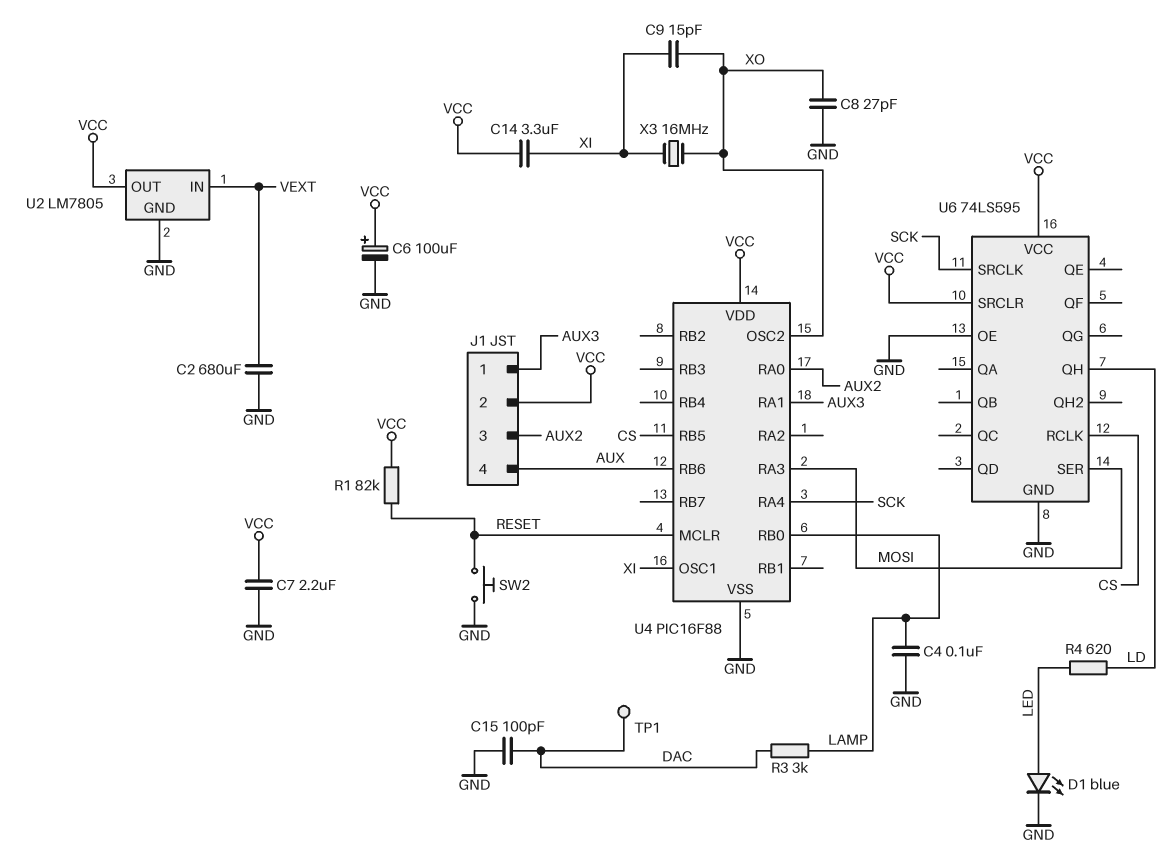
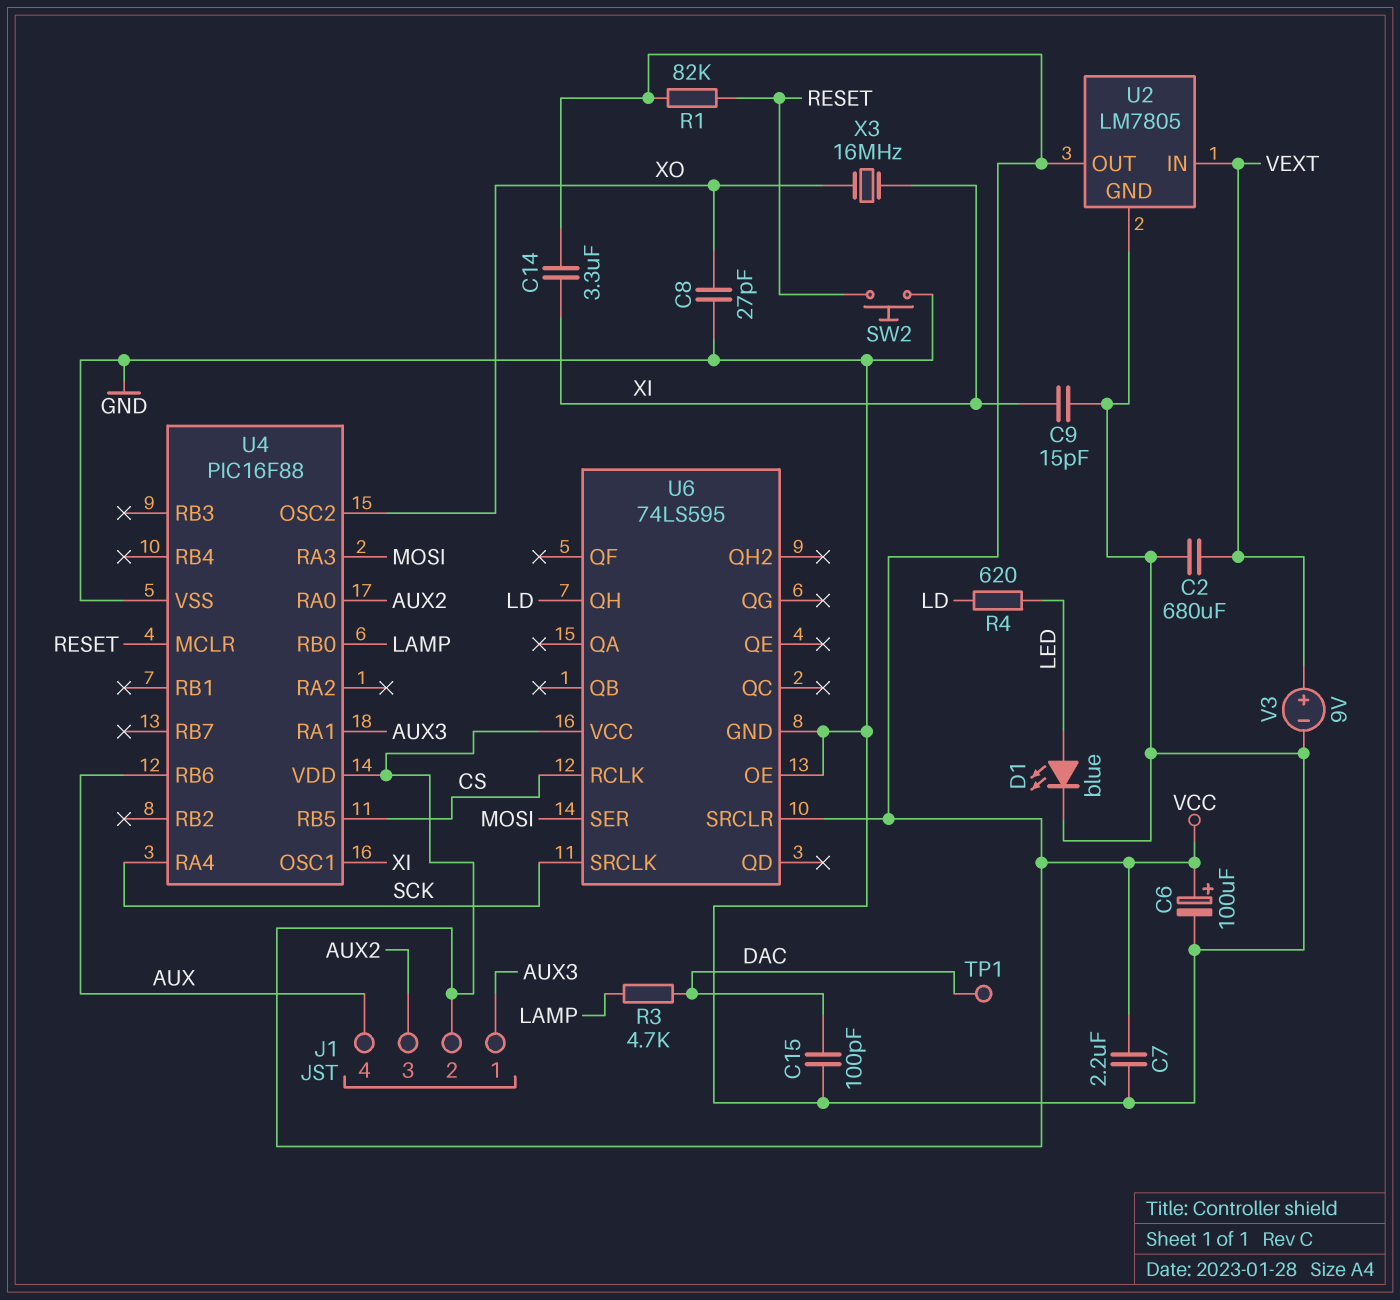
C4: 100nF (GND, LAMP) -> none
C9: 15pF (XI, XO) -> 15pF (GND, XI)
R3: 3k (DAC, LAMP) -> 4.7k (DAC, LAMP)
V3: none -> 9V (plus VEXT, minus GND)

